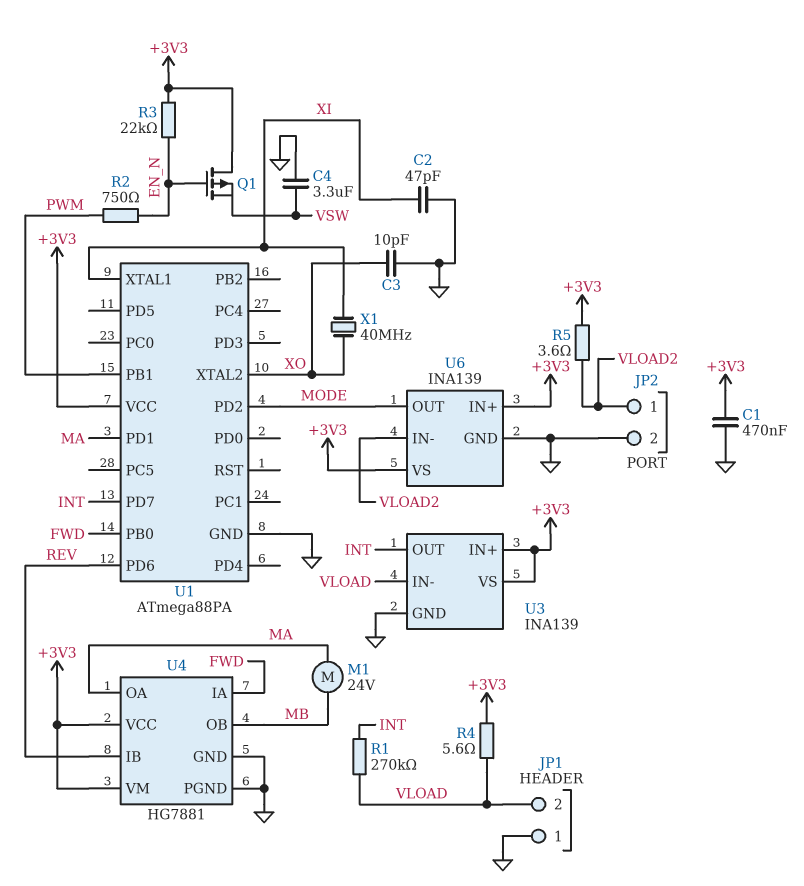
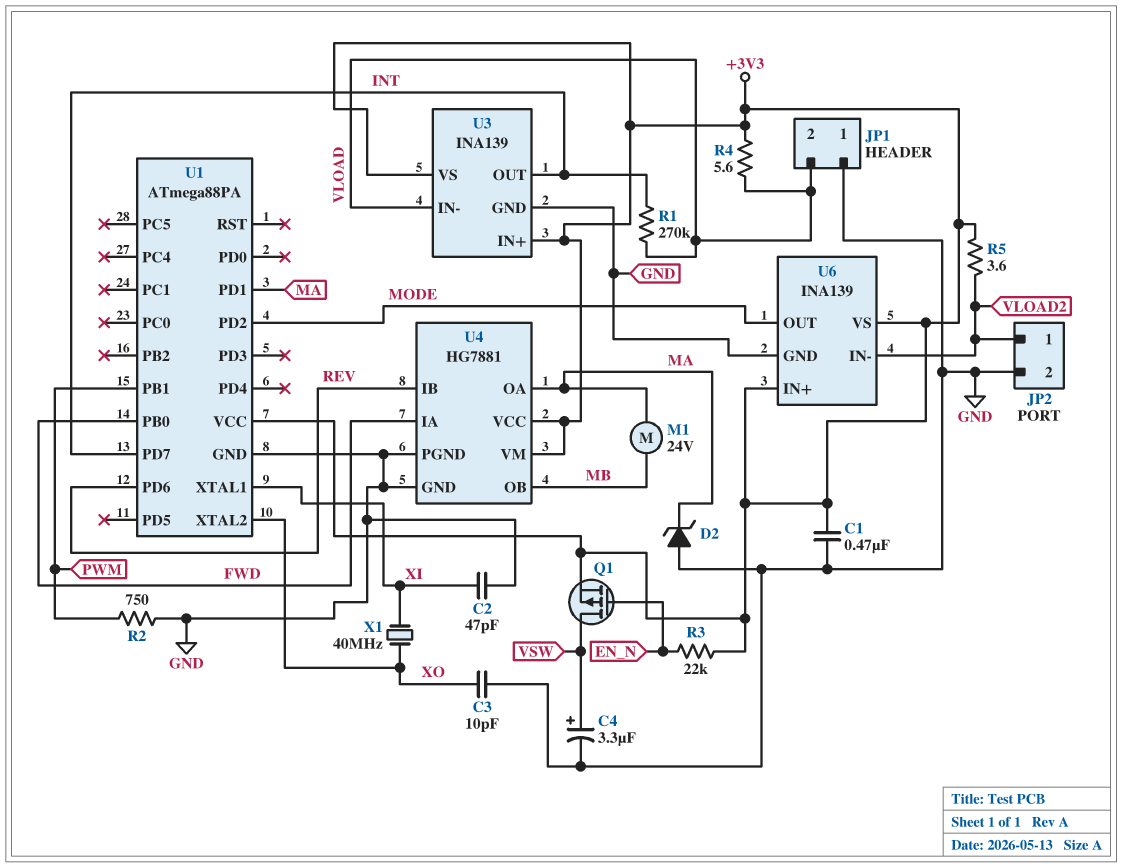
C4: 3.3uF (GND, VSW) -> 3.3uF (plus VSW, minus GND)
D2: none -> zener (A GND, K MA)
Q1: PMOS (G EN_N, D +3V3, S VSW) -> PMOS (G EN_N, D VSW, S +3V3)
R2: 750 (EN_N, PWM) -> 750 (GND, PWM)

